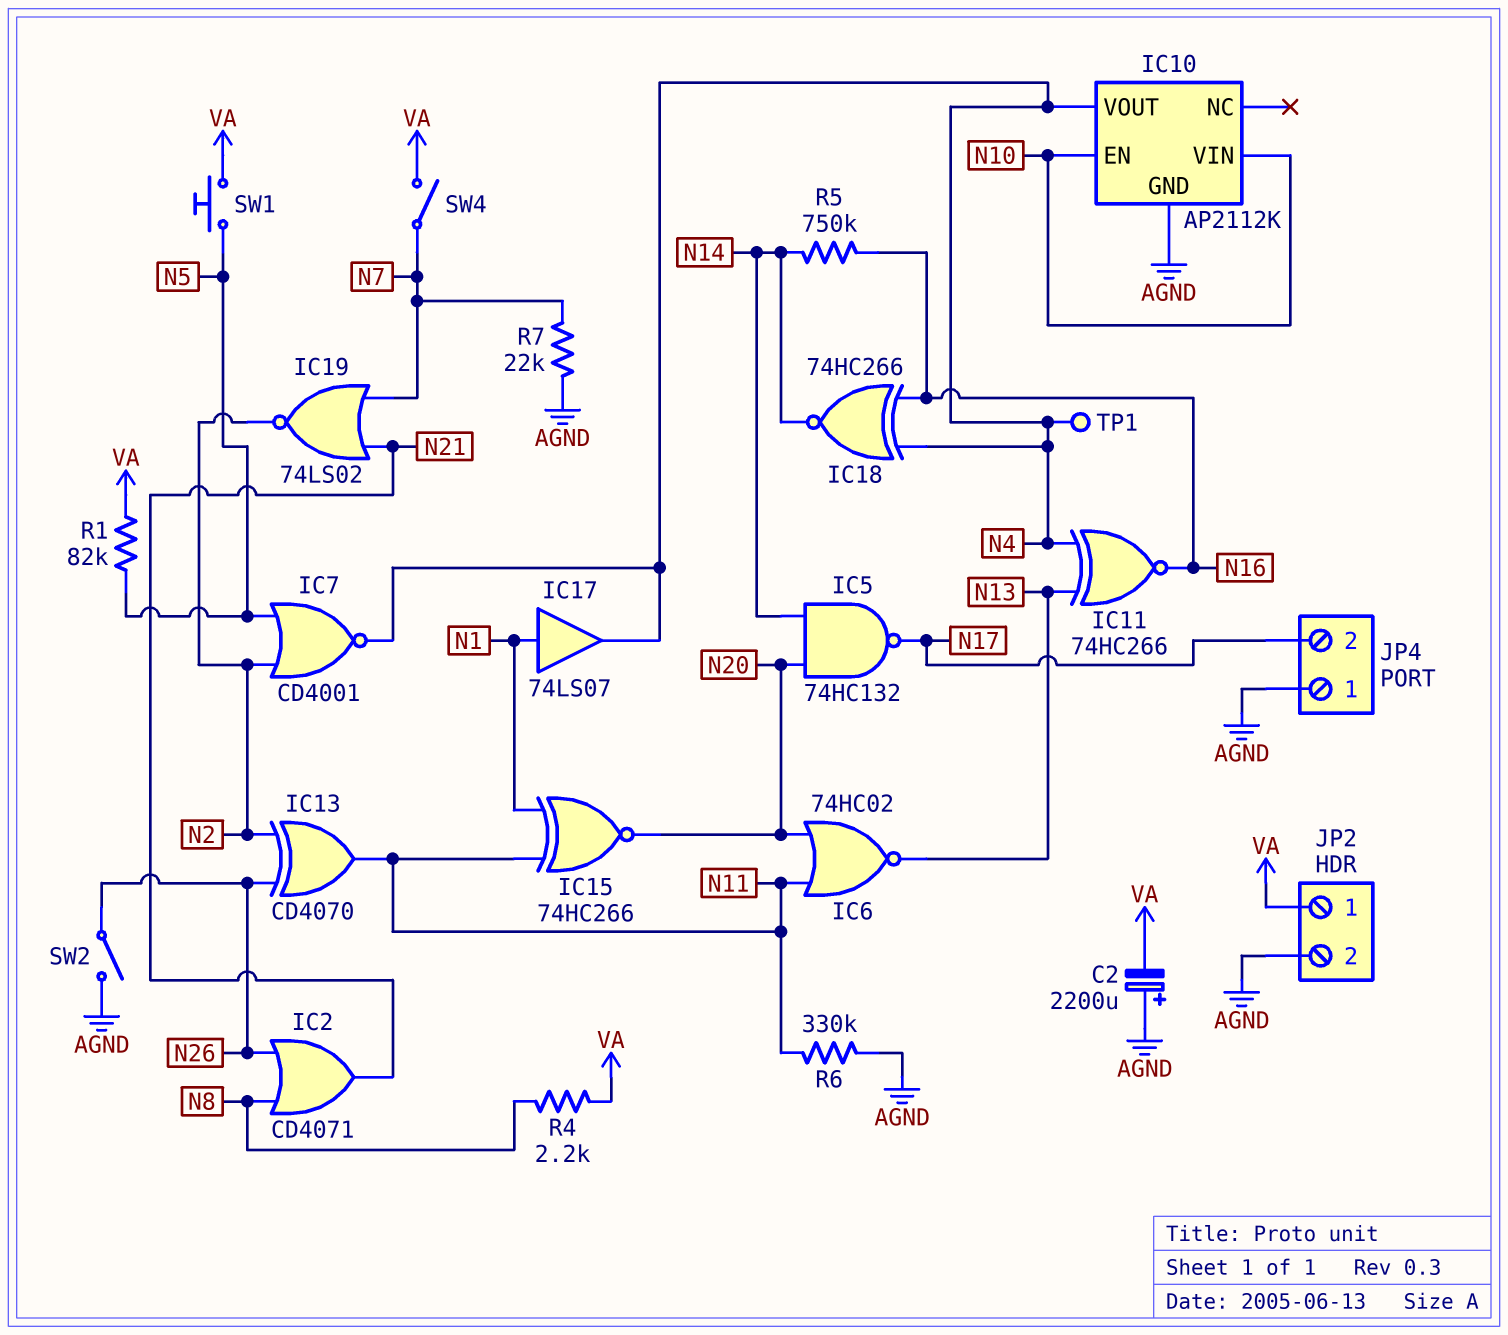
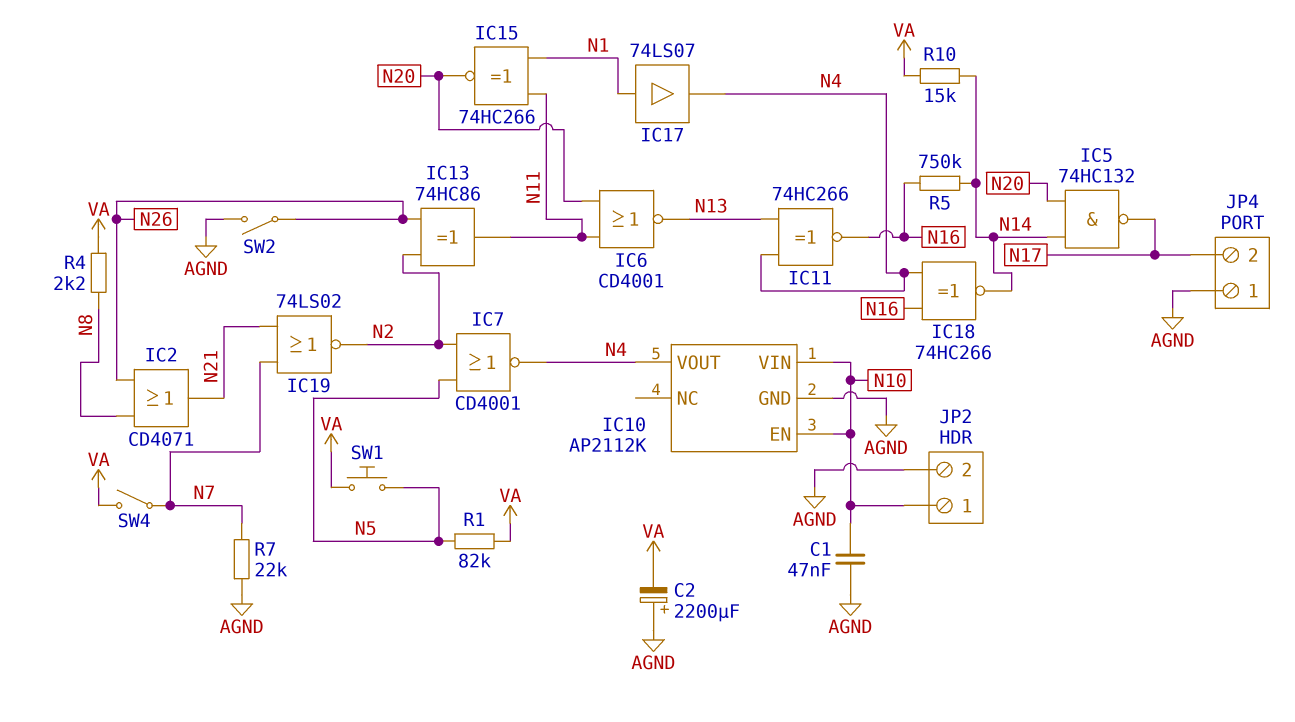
C1: none -> 47nF (AGND, N10)
IC6: NOR 74HC02 (in N11, in N20, out N13) -> NOR CD4001 (in N11, in N20, out N13)
IC13: XOR CD4070 (in N2, in N26, out N11) -> XOR 74HC86 (in N2, in N26, out N11)
JP2 pin 1: VA -> N10
R6: 330k (AGND, N11) -> none
R10: none -> 15k (N14, VA)
TP1: test point (N4) -> none

